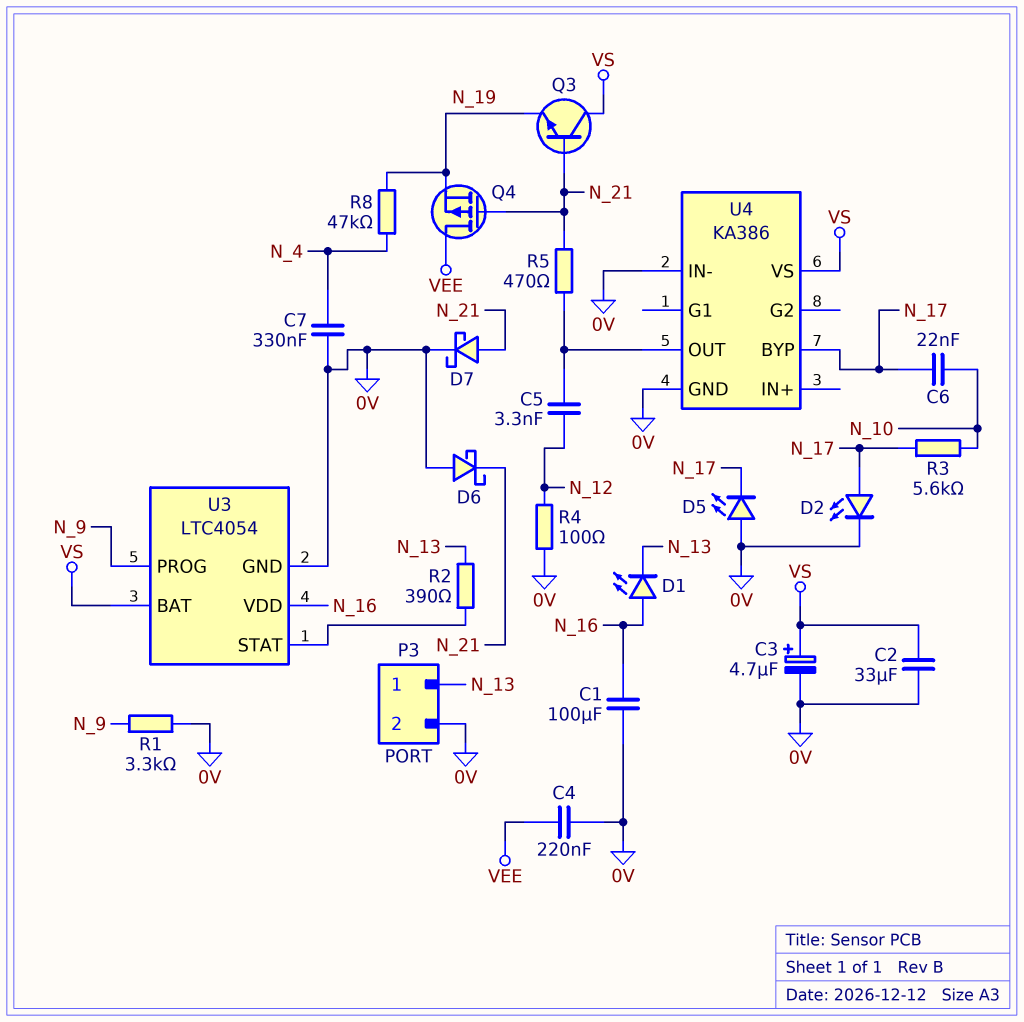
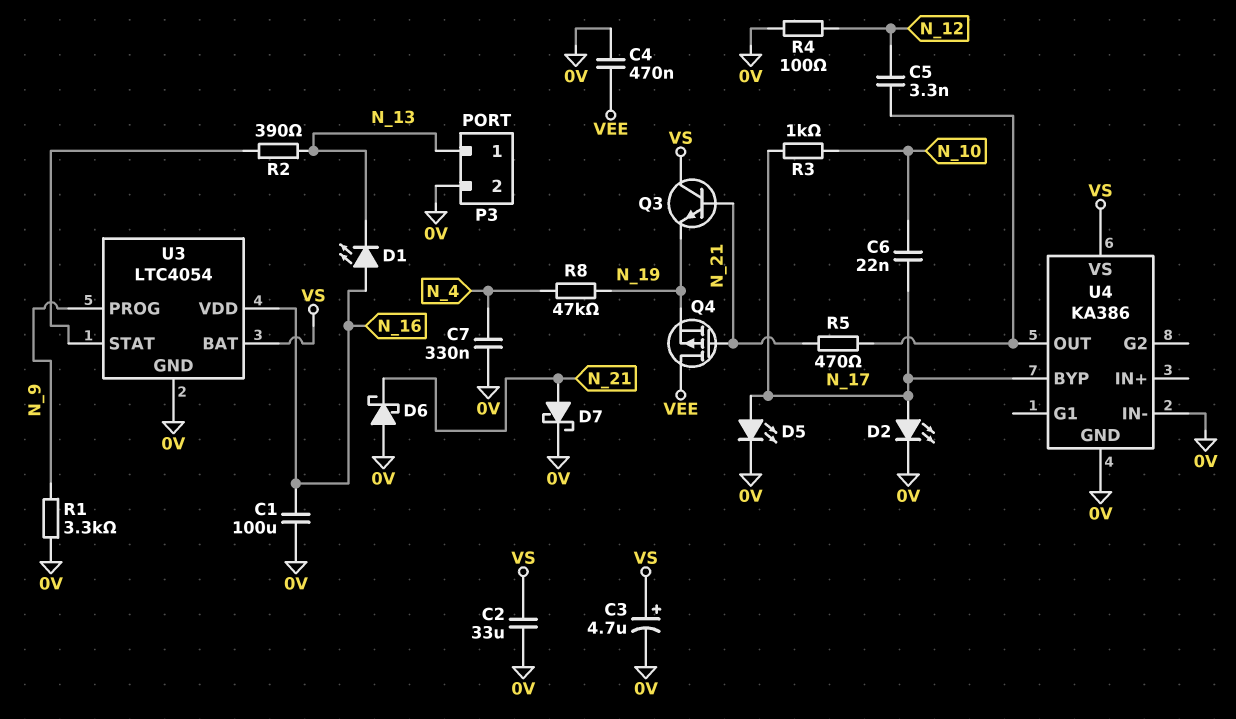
C4: 220nF (0V, VEE) -> 470nF (0V, VEE)
D5: LED (A 0V, K N_17) -> LED (A N_17, K 0V)
R3: 5.6k (N_10, N_17) -> 1k (N_10, N_17)

